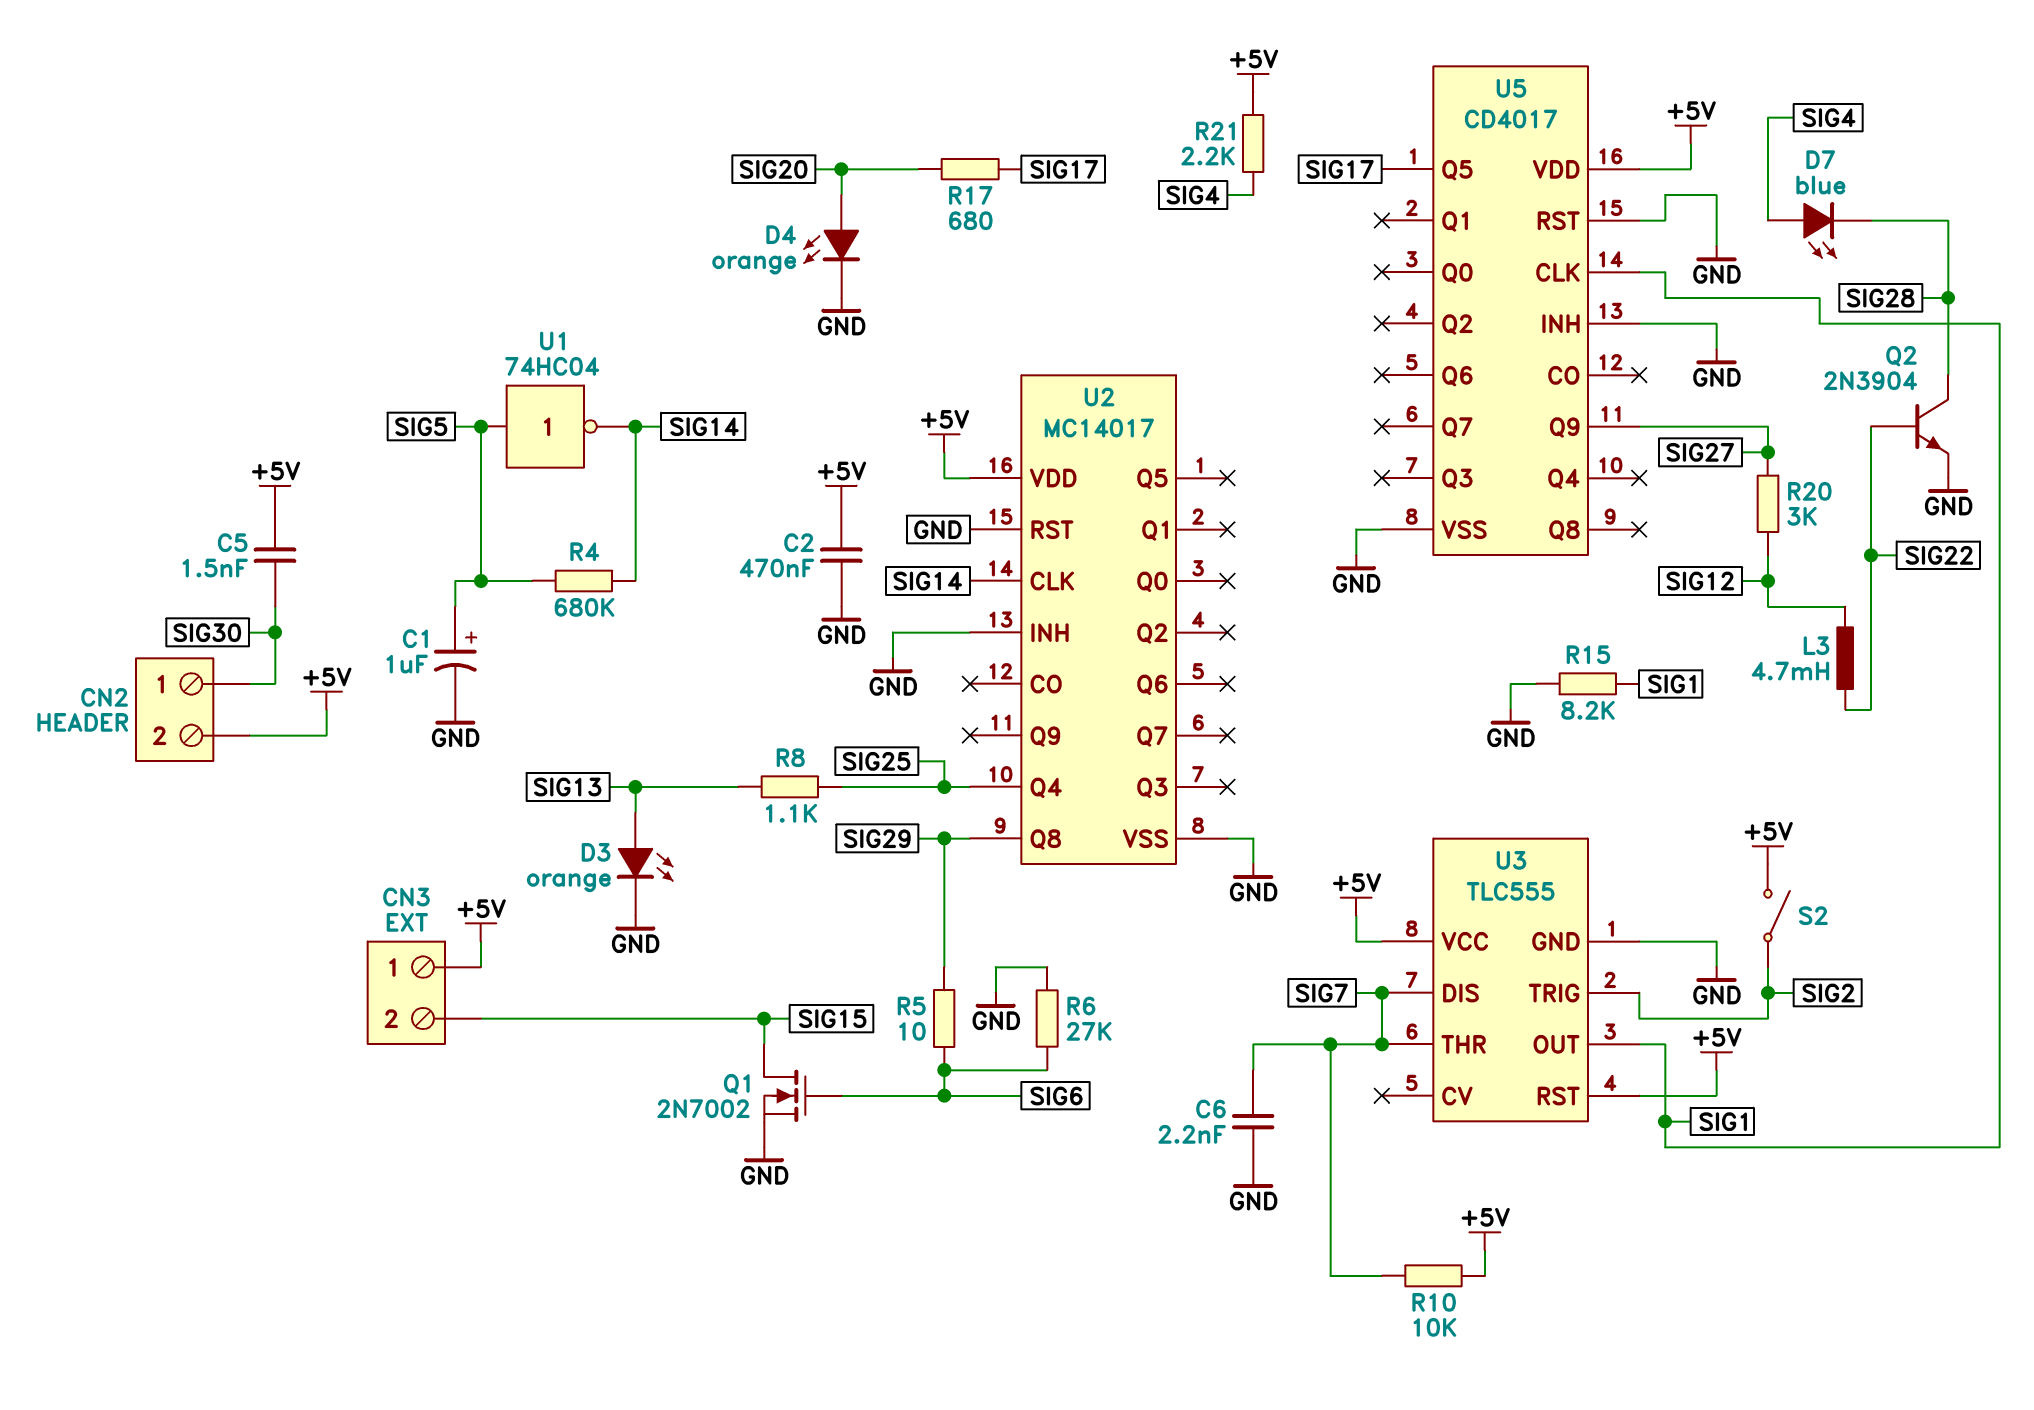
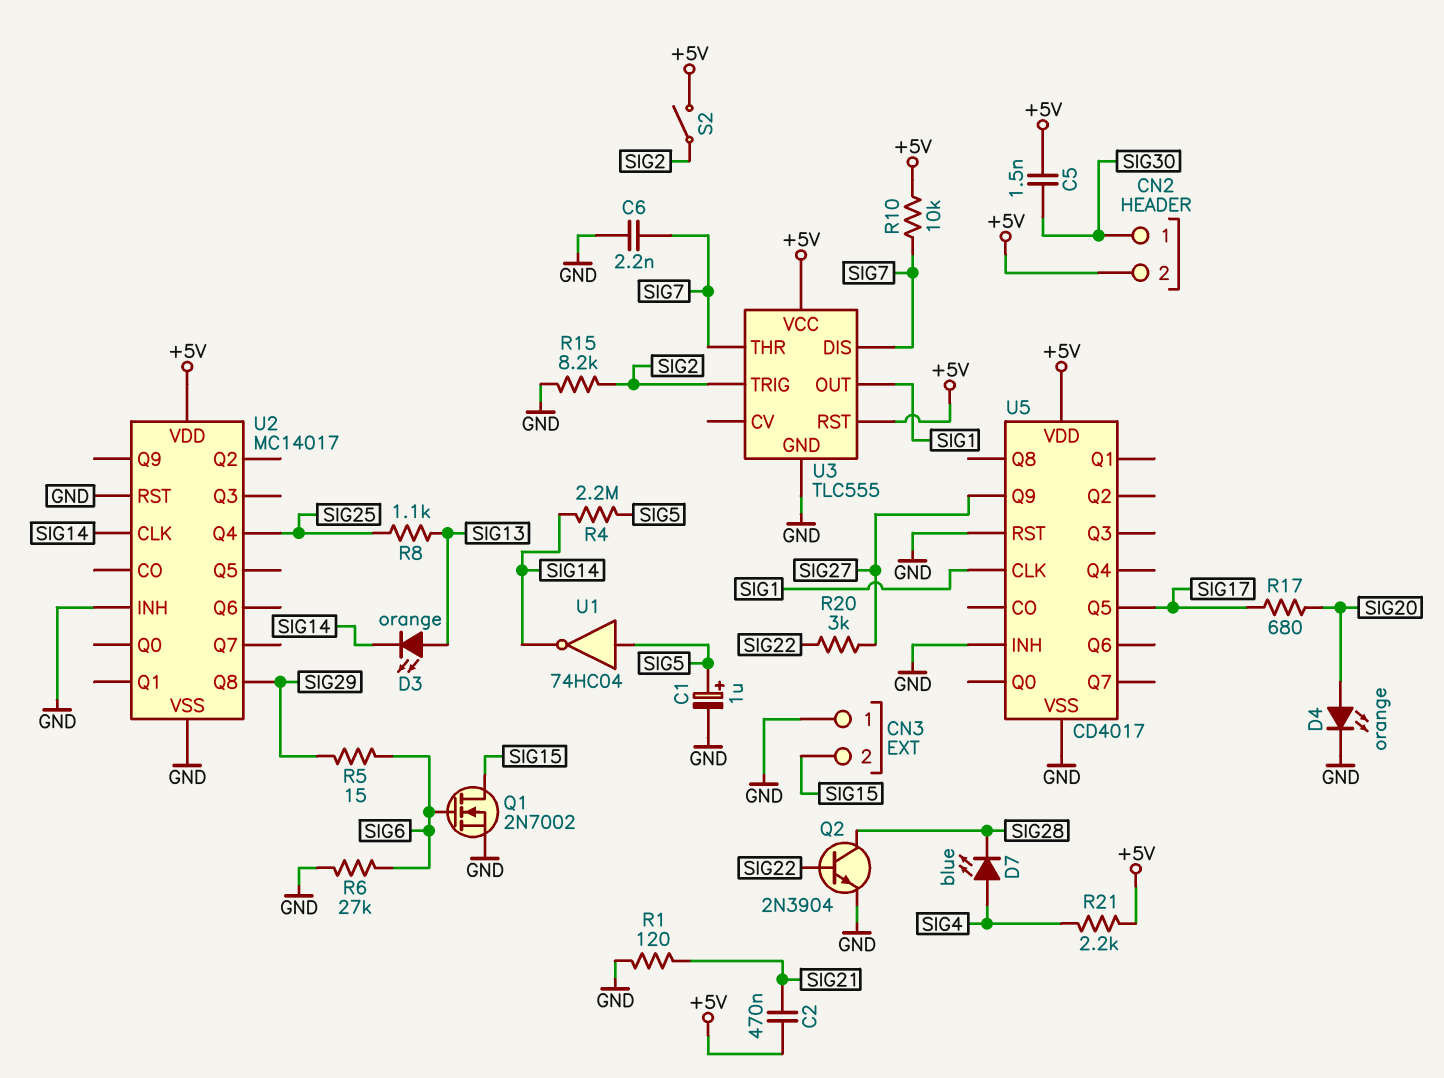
C2: 470nF (+5V, GND) -> 470nF (+5V, SIG21)
CN3 pin 1: +5V -> GND
D3: LED orange (A SIG13, K GND) -> LED orange (A SIG13, K SIG14)
L3: 4.7mH (SIG12, SIG22) -> none
R1: none -> 120 (GND, SIG21)
R4: 680k (SIG5, SIG14) -> 2.2M (SIG5, SIG14)
R5: 10 (SIG6, SIG29) -> 15 (SIG6, SIG29)
R15: 8.2k (GND, SIG1) -> 8.2k (GND, SIG2)
R20: 3k (SIG12, SIG27) -> 3k (SIG22, SIG27)

